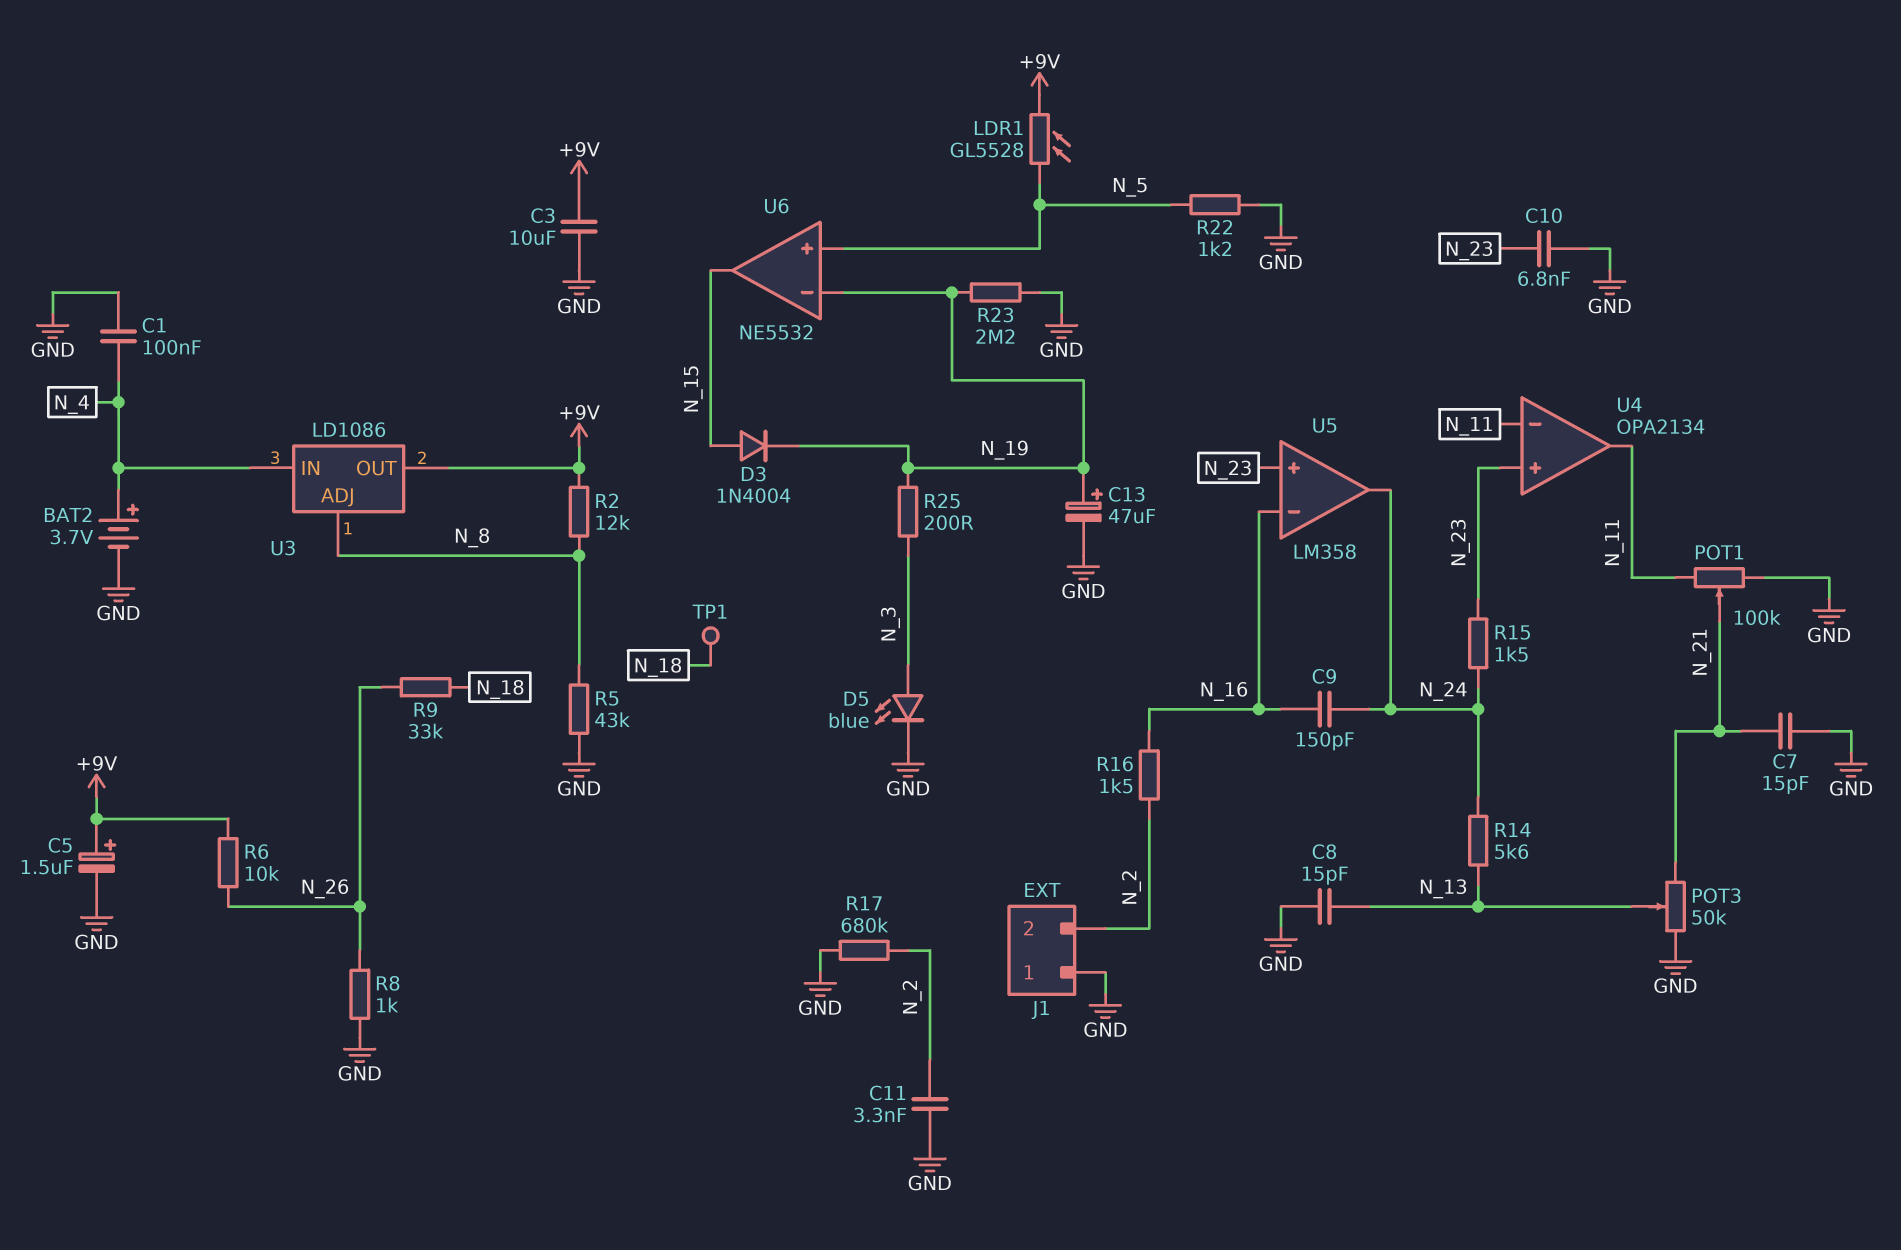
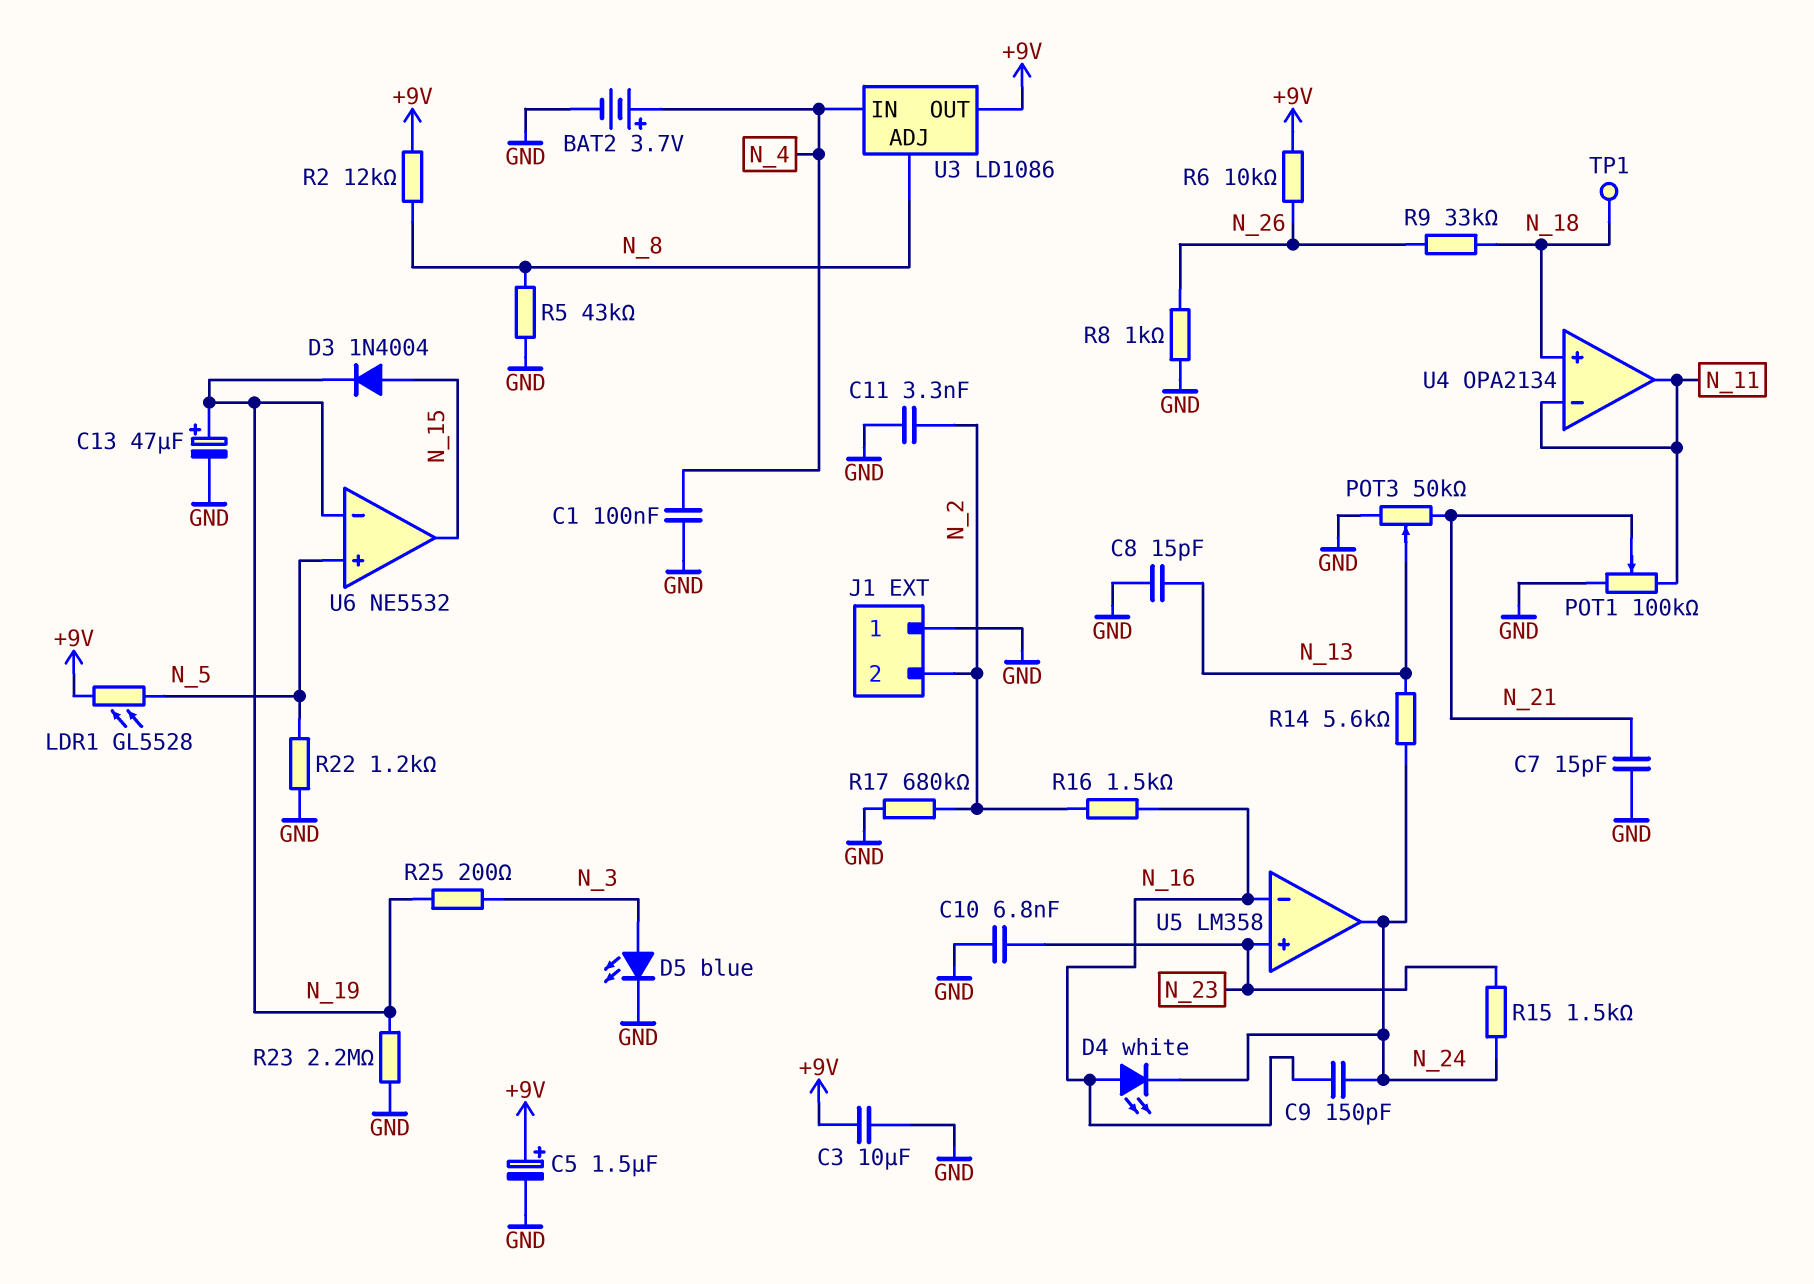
D4: none -> LED white (A N_16, K N_24)
U4 pin in+: N_23 -> N_18

